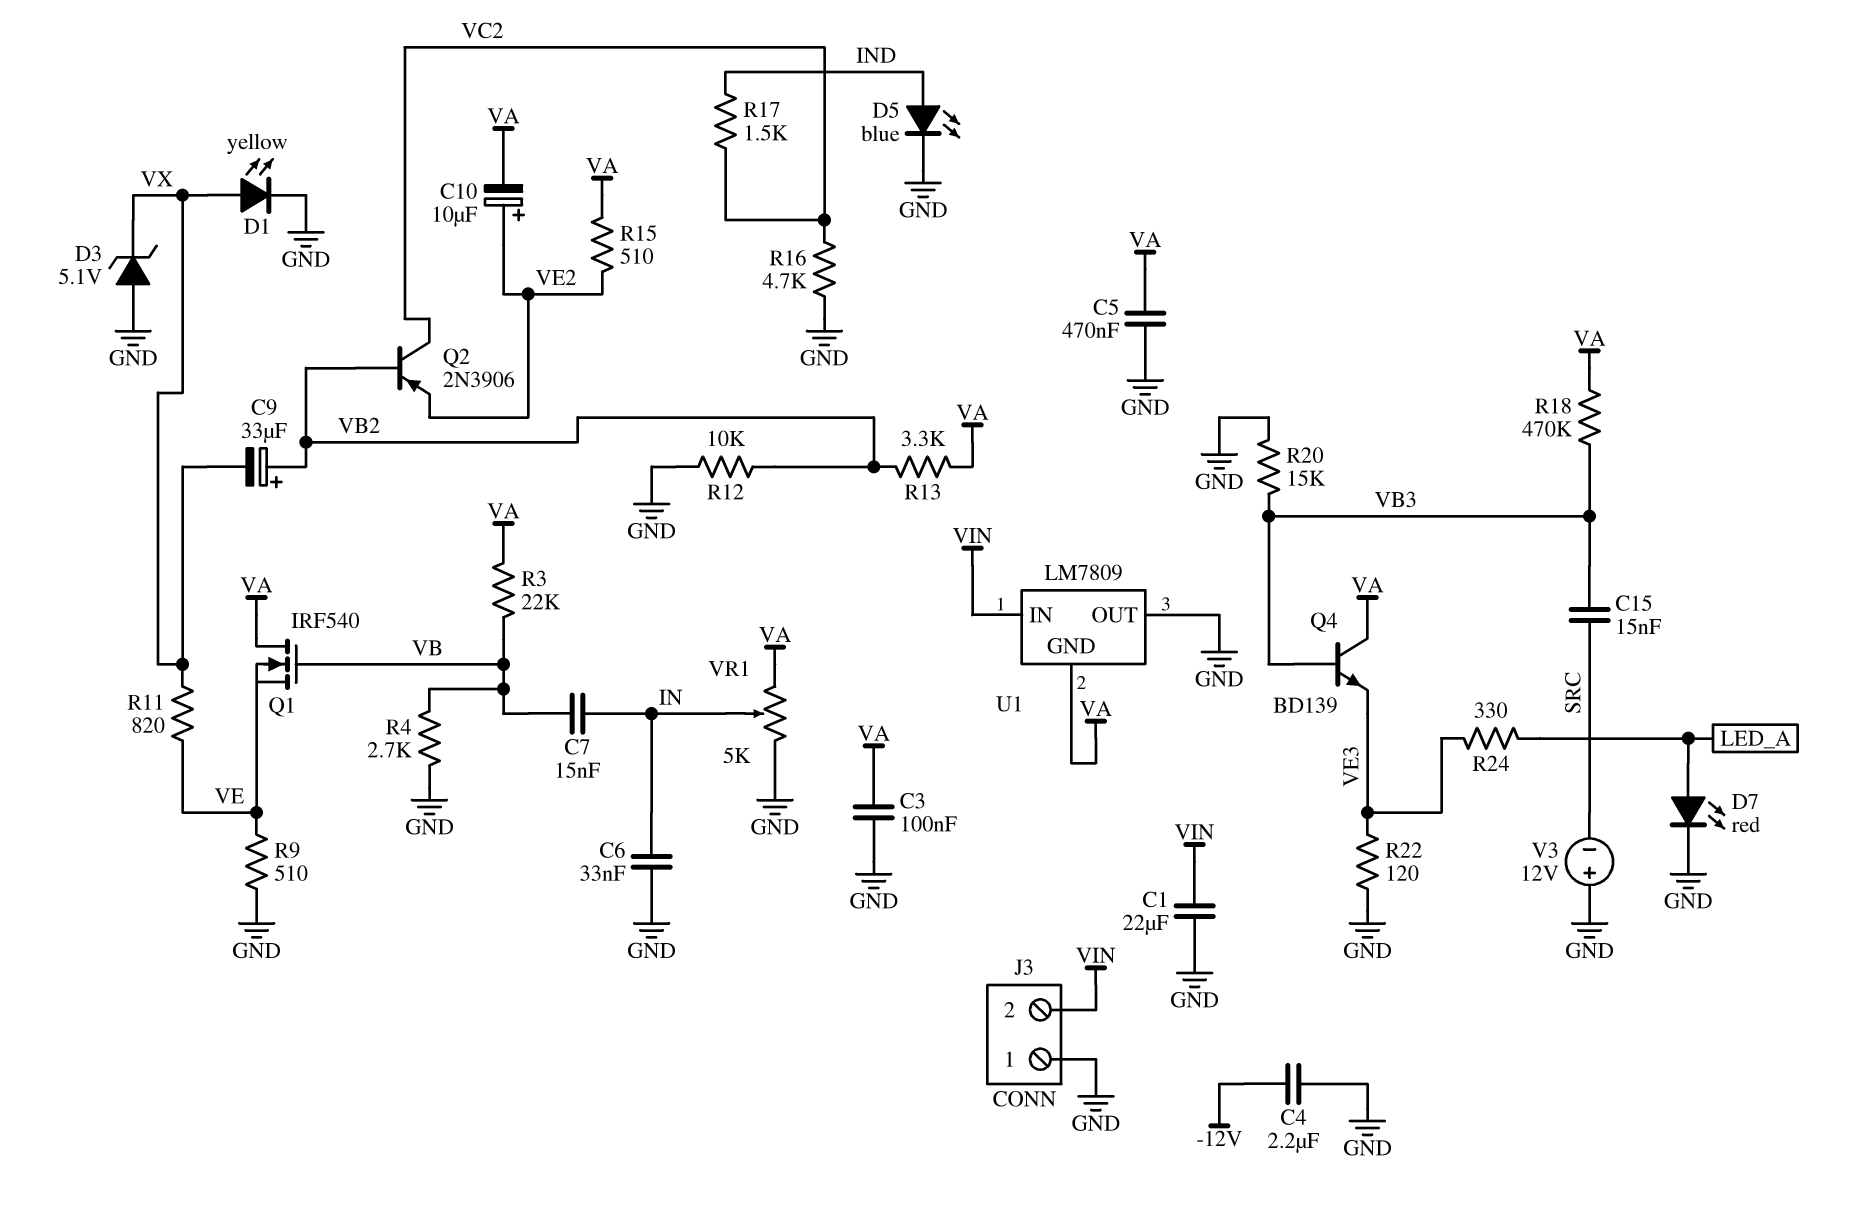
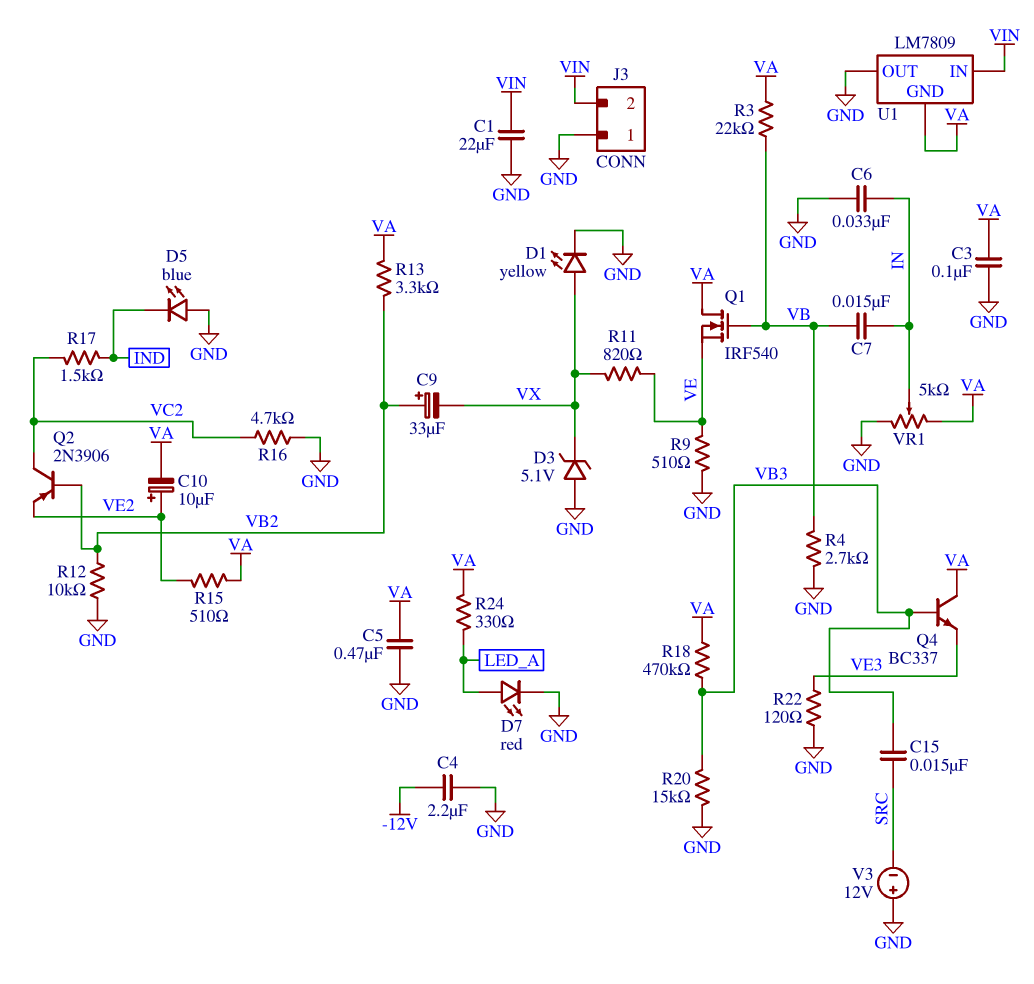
D5: LED blue (A IND, K GND) -> LED blue (A GND, K IND)
Q4: NPN BD139 (B VB3, C VA, E VE3) -> NPN BC337 (B VB3, C VA, E VE3)
R24: 330 (LED_A, VE3) -> 330 (LED_A, VA)

